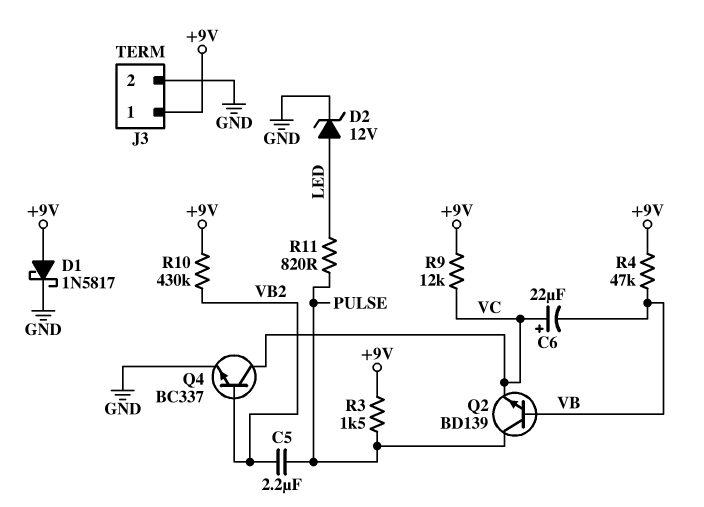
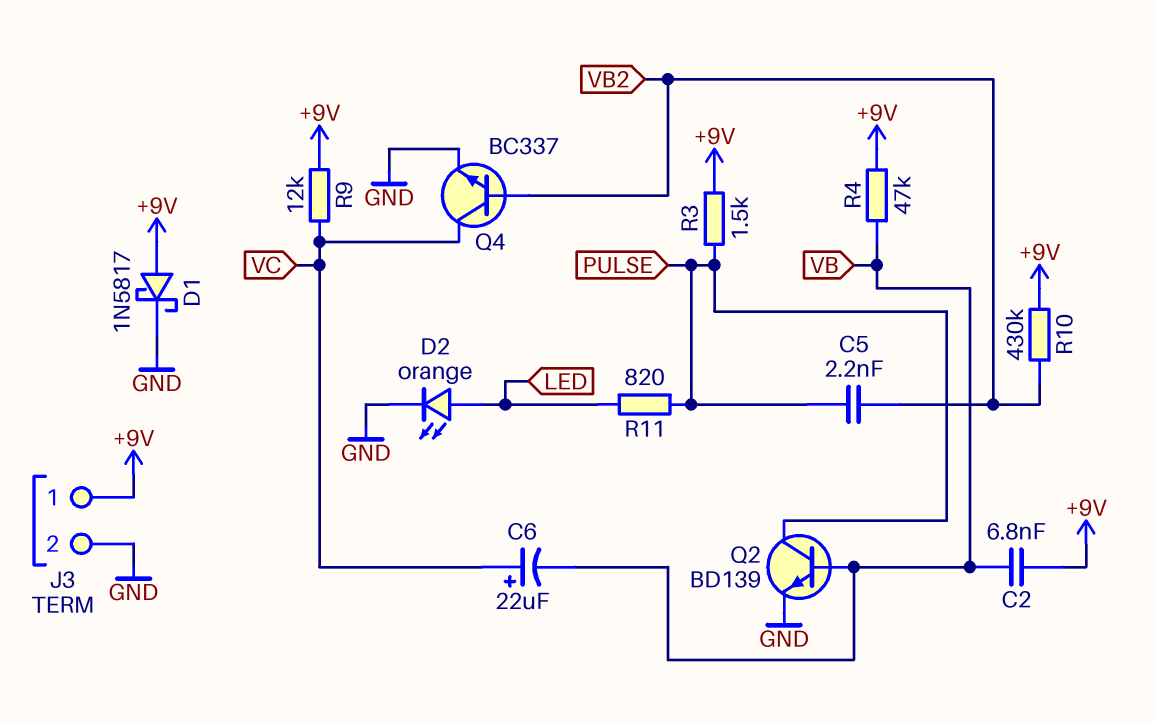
C2: none -> 6.8nF (+9V, VB)
C5: 2.2uF (PULSE, VB2) -> 2.2nF (PULSE, VB2)
D2: zener 12V (A LED, K GND) -> LED orange (A LED, K GND)
Q2: NPN BD139 (B VB, C PULSE, E VC) -> NPN BD139 (B VB, C PULSE, E GND)

